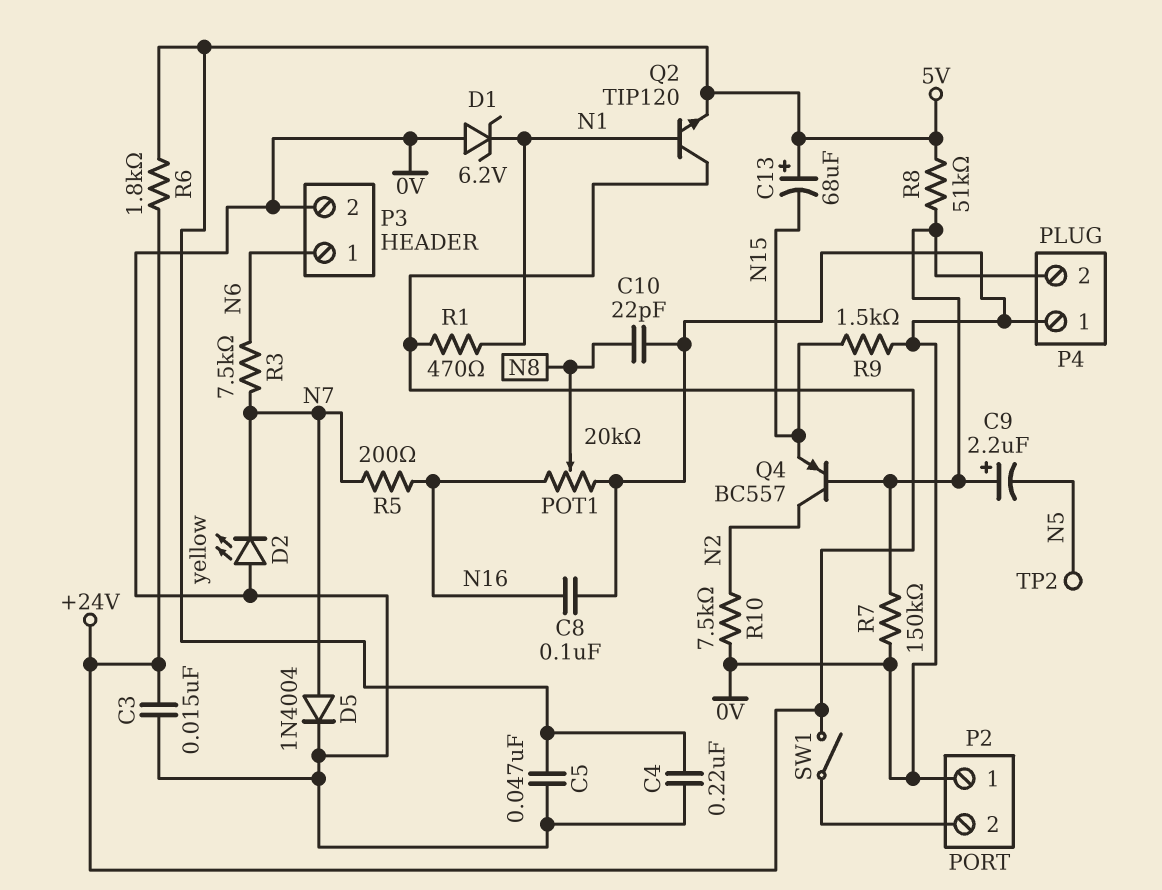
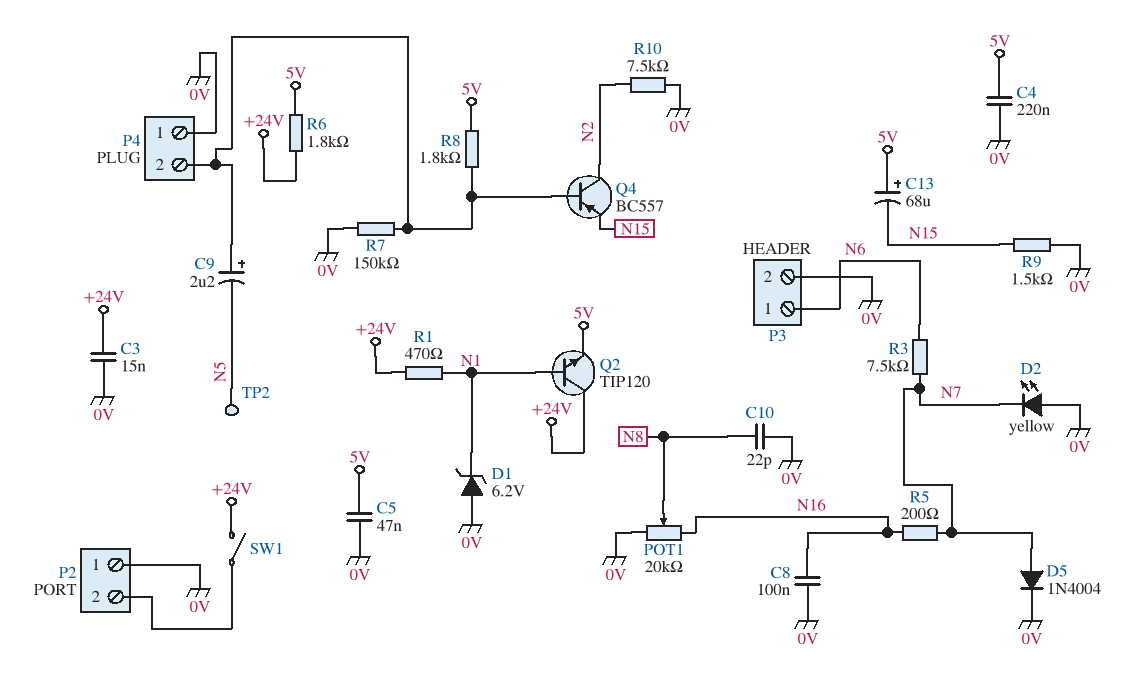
R8: 51k (5V, P4/2) -> 1.8k (5V, P4/2)

